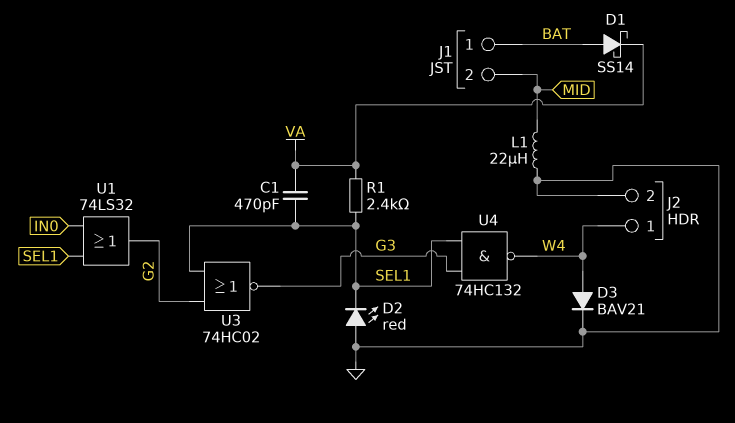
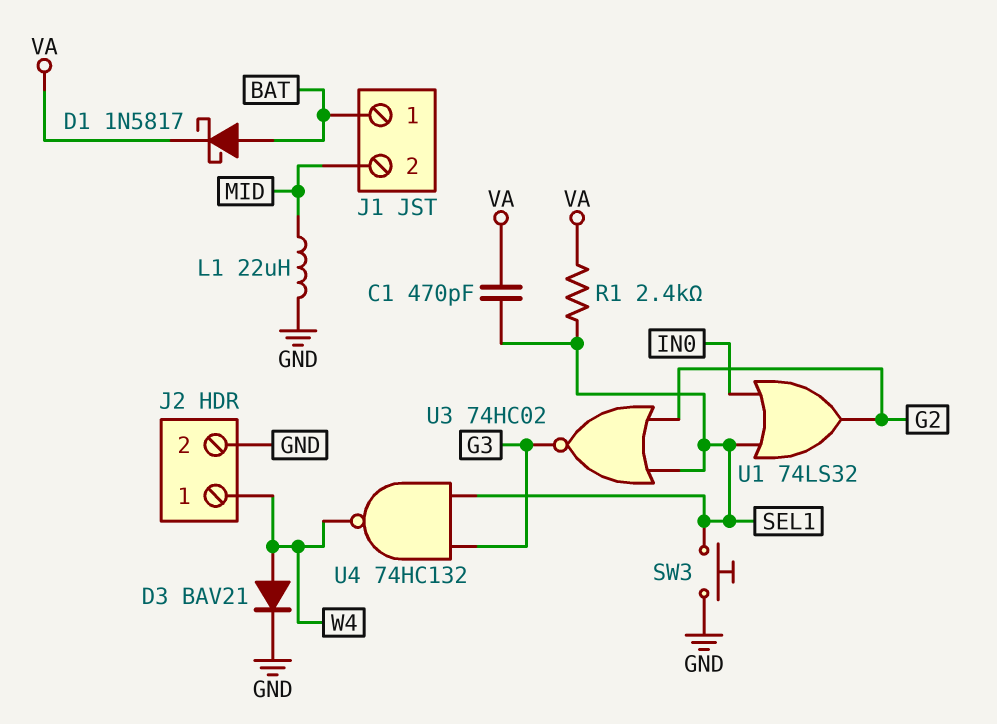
D1: schottky SS14 (A BAT, K VA) -> schottky 1N5817 (A BAT, K VA)
D2: LED red (A GND, K SEL1) -> none
SW3: none -> button (GND, SEL1)

